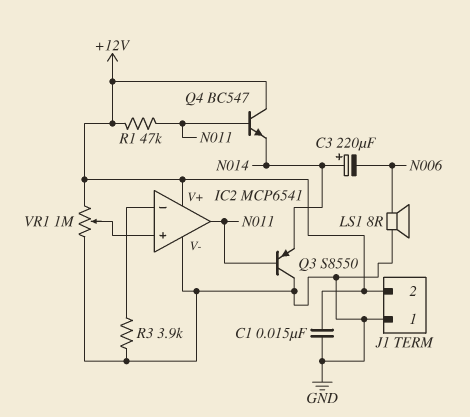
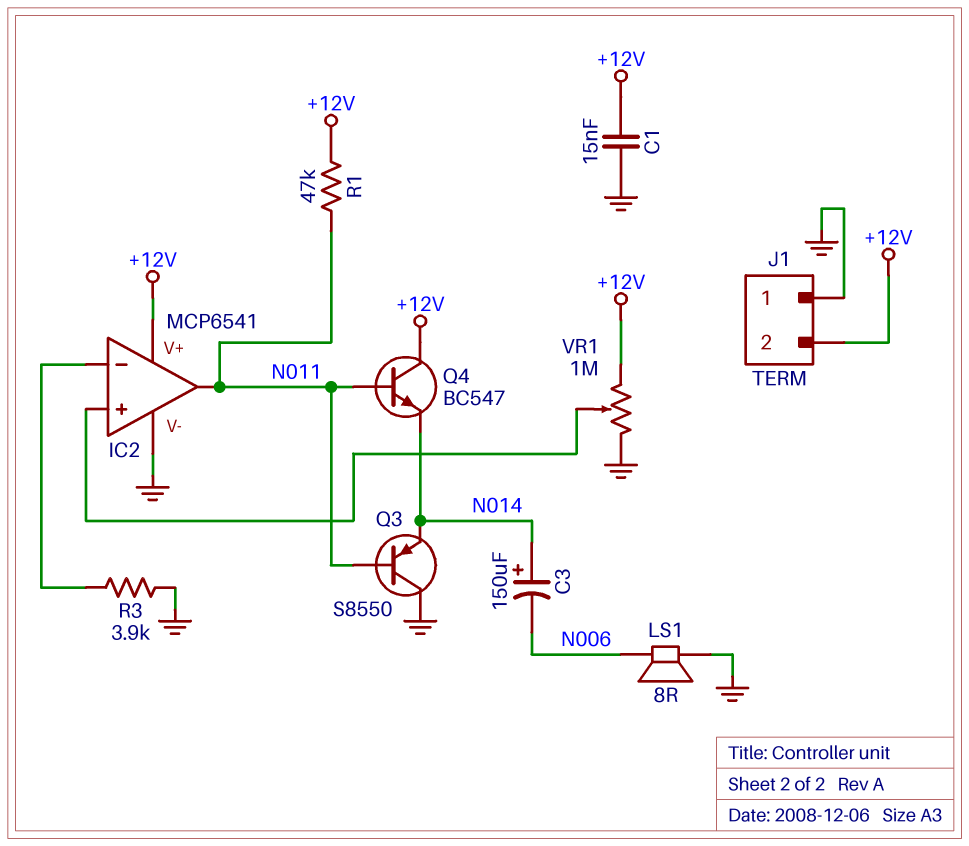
C3: 220uF (plus N014, minus N006) -> 150uF (plus N014, minus N006)

